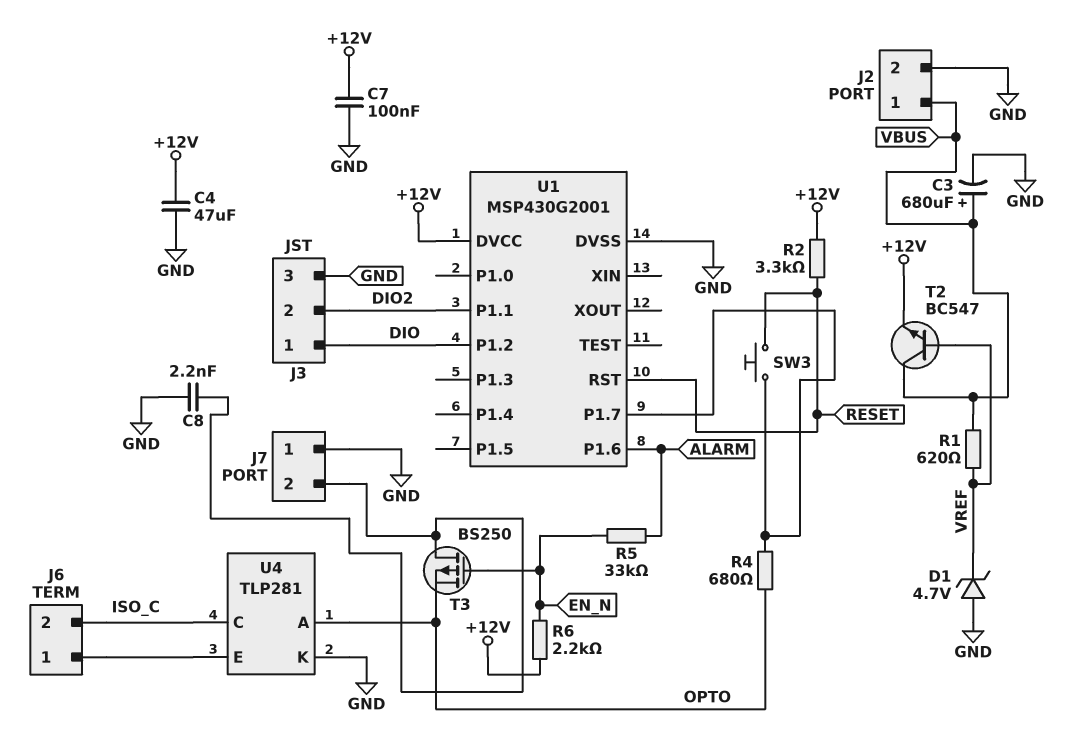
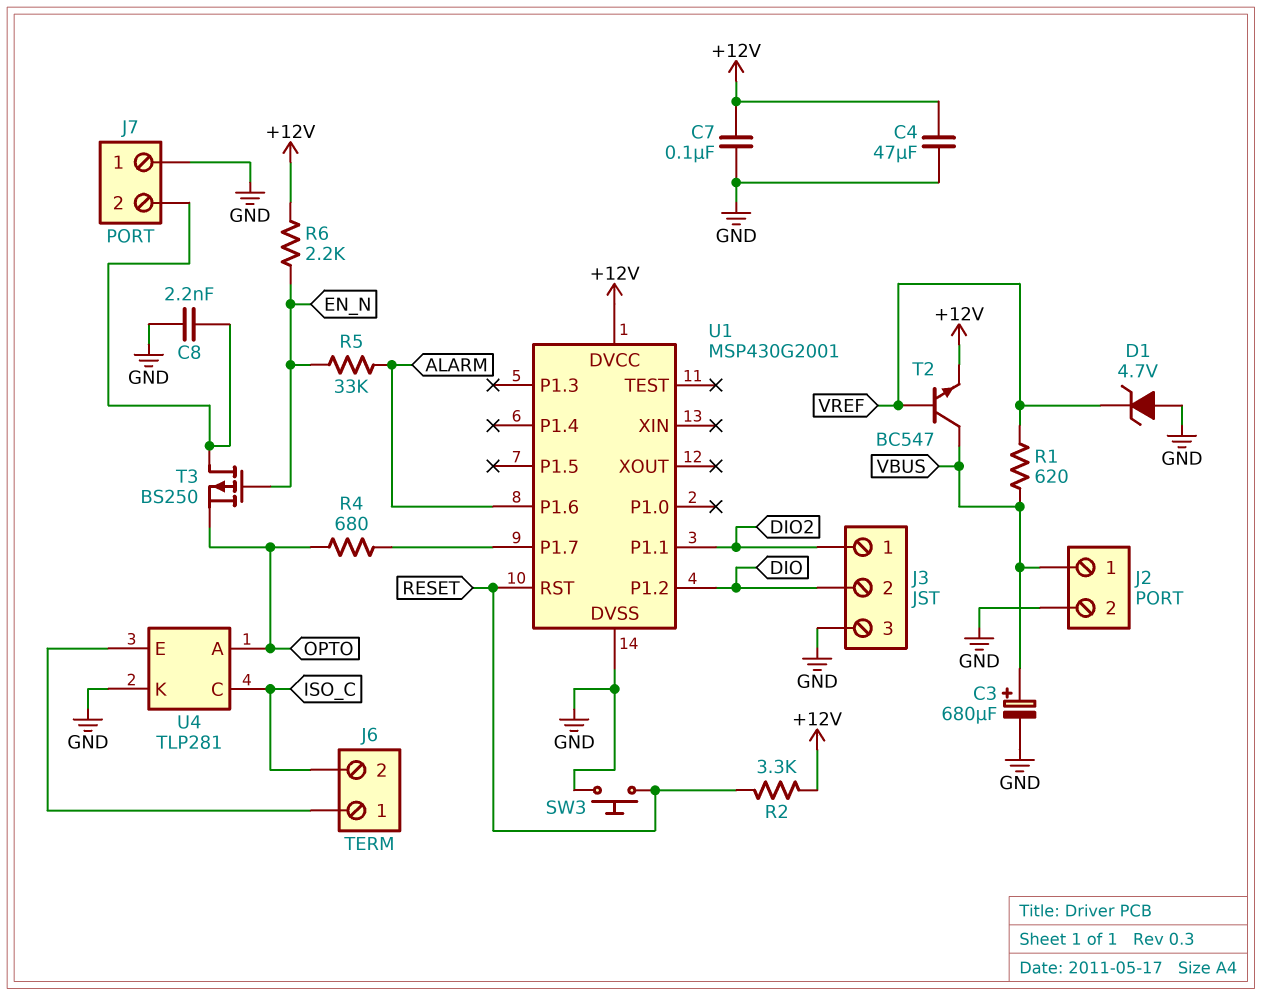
J3 pin 1: DIO -> DIO2
J3 pin 2: DIO2 -> DIO
SW3: button (RESET, U1/P1.7) -> button (GND, RESET)

